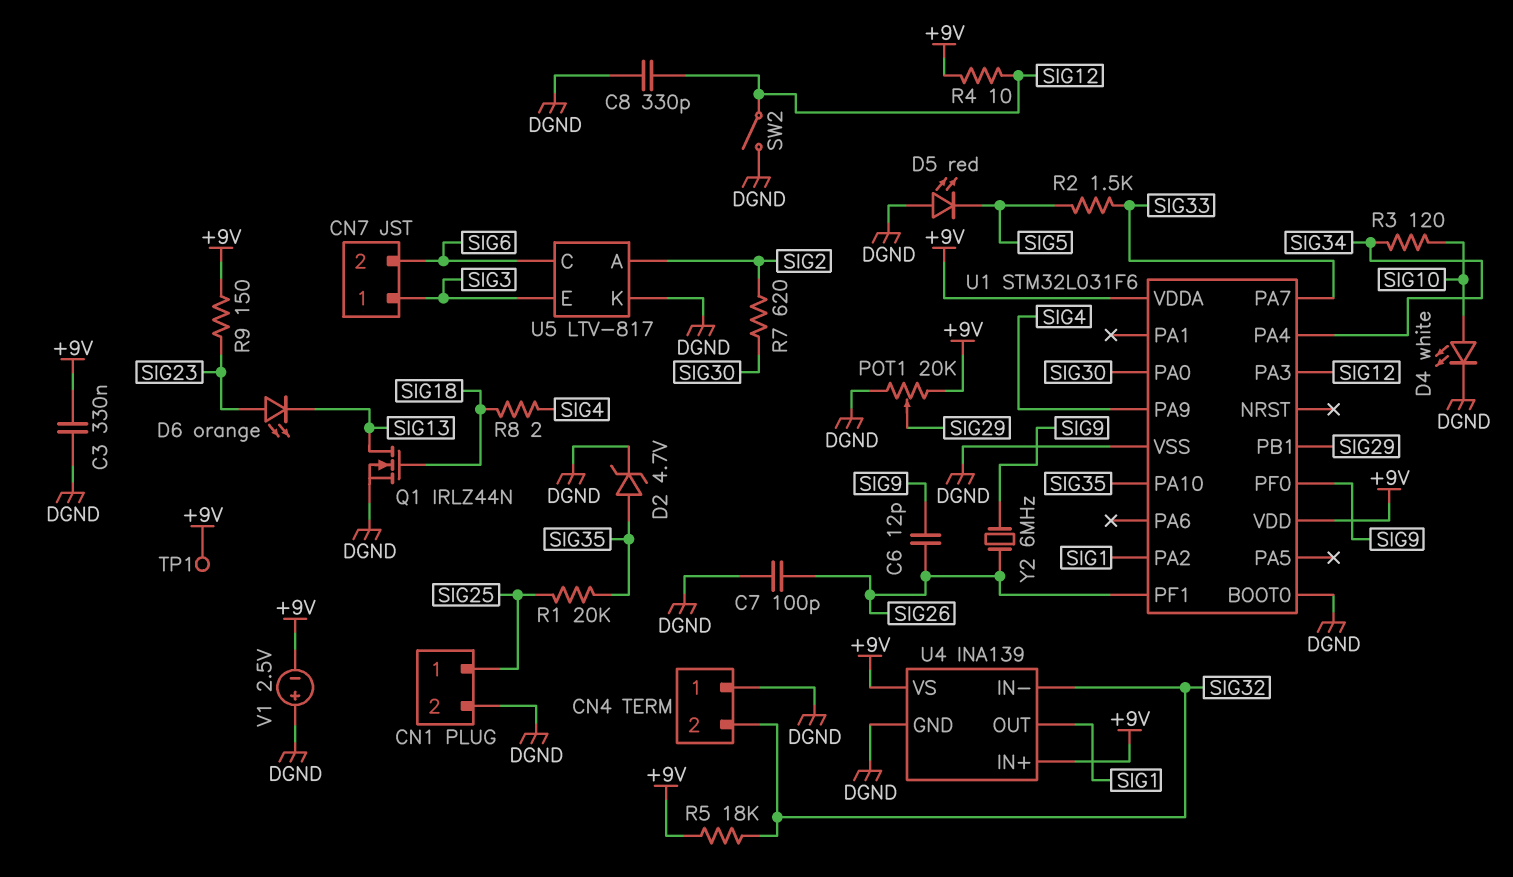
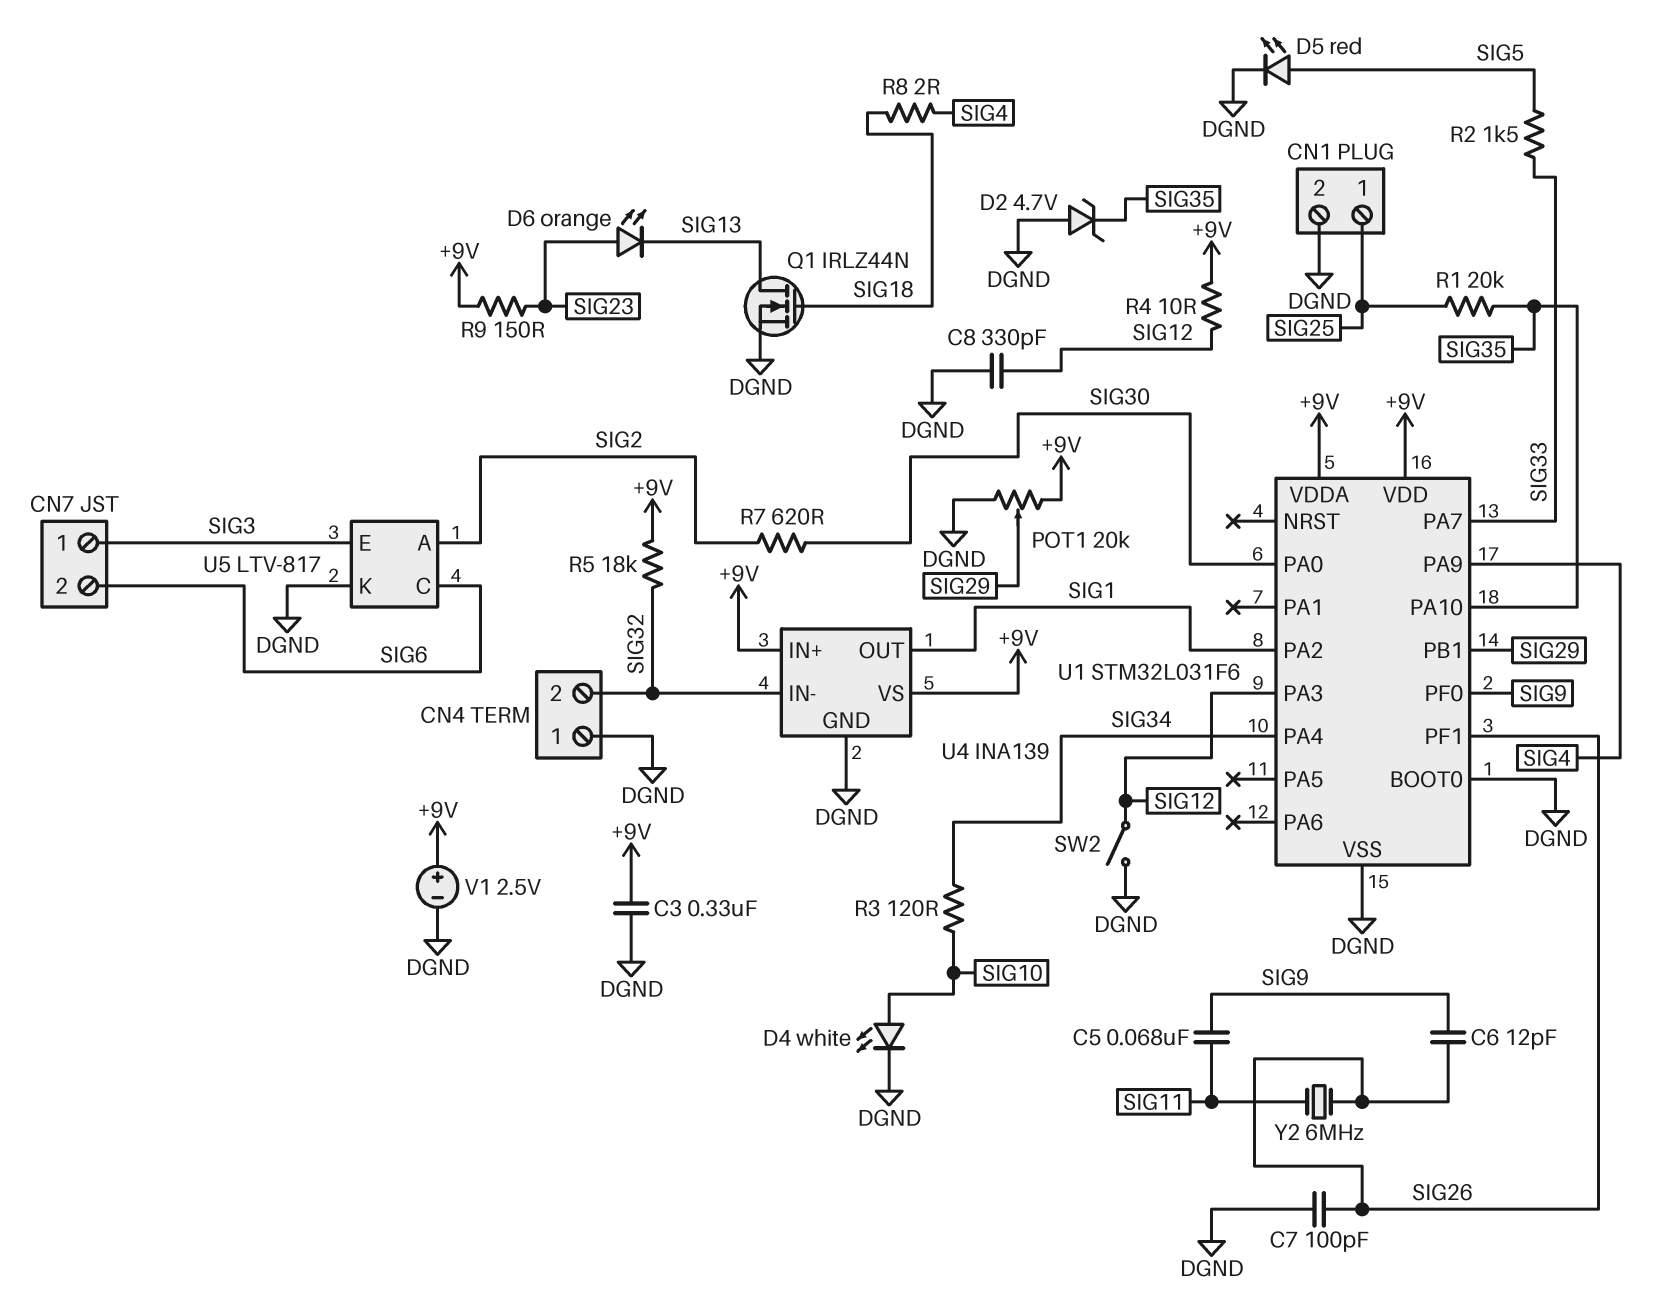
C5: none -> 68nF (SIG9, SIG11)
D2: zener 4.7V (A SIG35, K DGND) -> zener 4.7V (A DGND, K SIG35)
D5: LED red (A DGND, K SIG5) -> LED red (A SIG5, K DGND)
TP1: test point (+9V) -> none
V1: 2.5V (plus DGND, minus +9V) -> 2.5V (plus +9V, minus DGND)
Y2: 6MHz (SIG9, SIG26) -> 6MHz (SIG11, SIG26)

